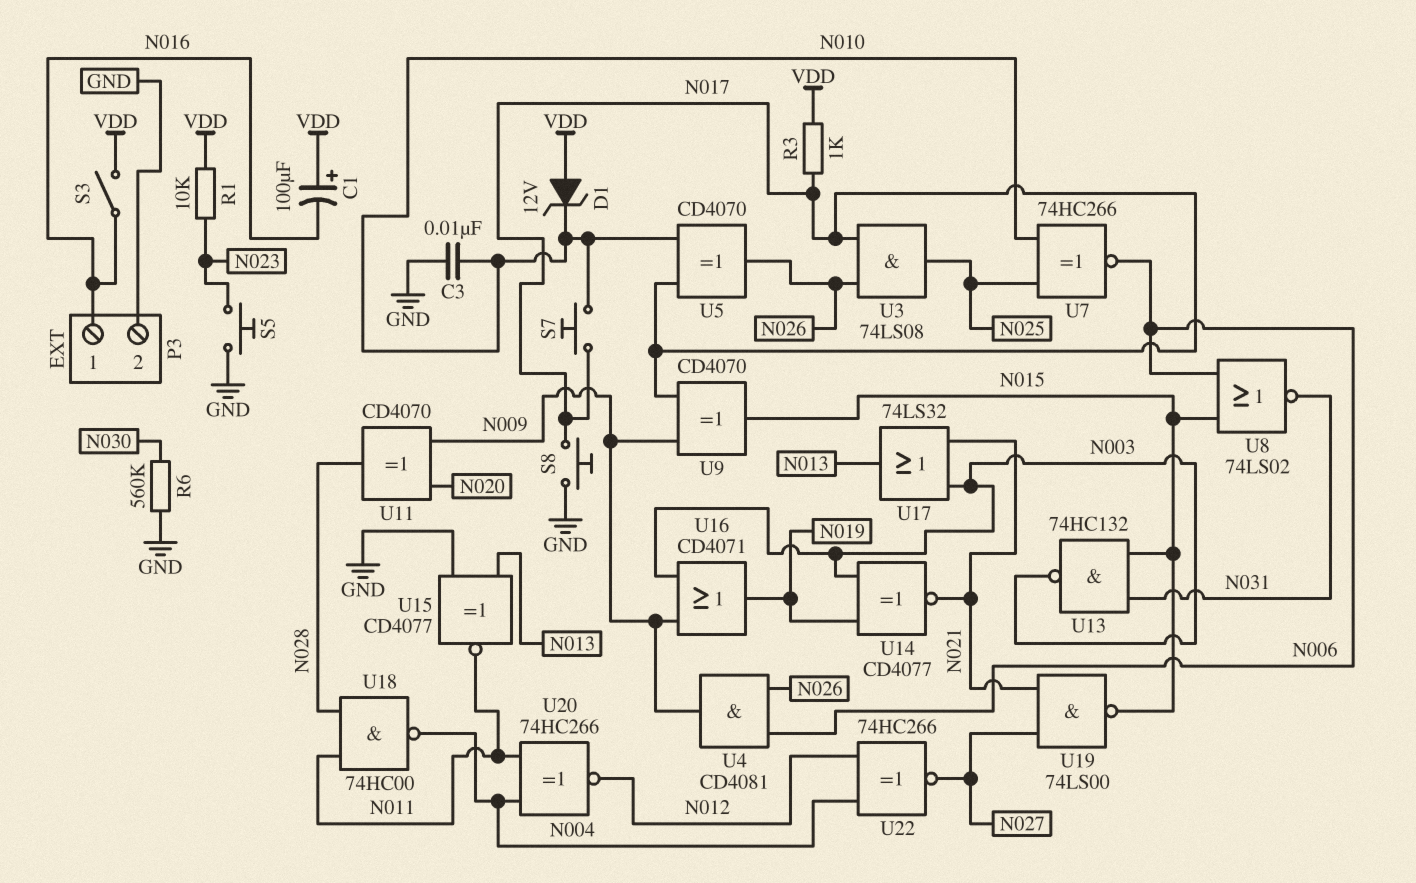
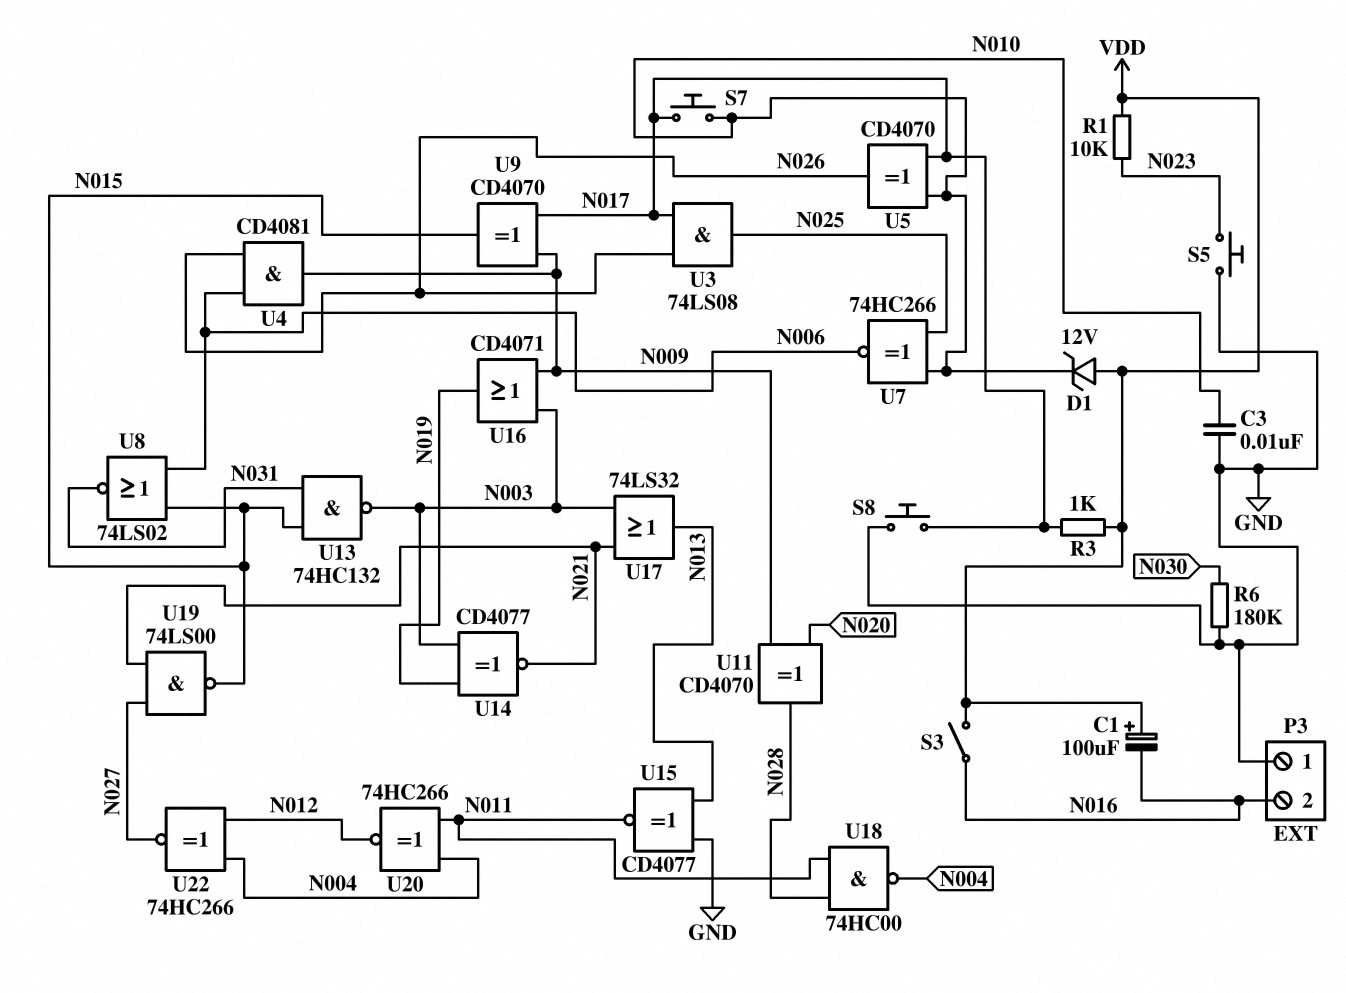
P3 pin 1: N016 -> GND
P3 pin 2: GND -> N016
R6: 560k (GND, N030) -> 180k (GND, N030)

